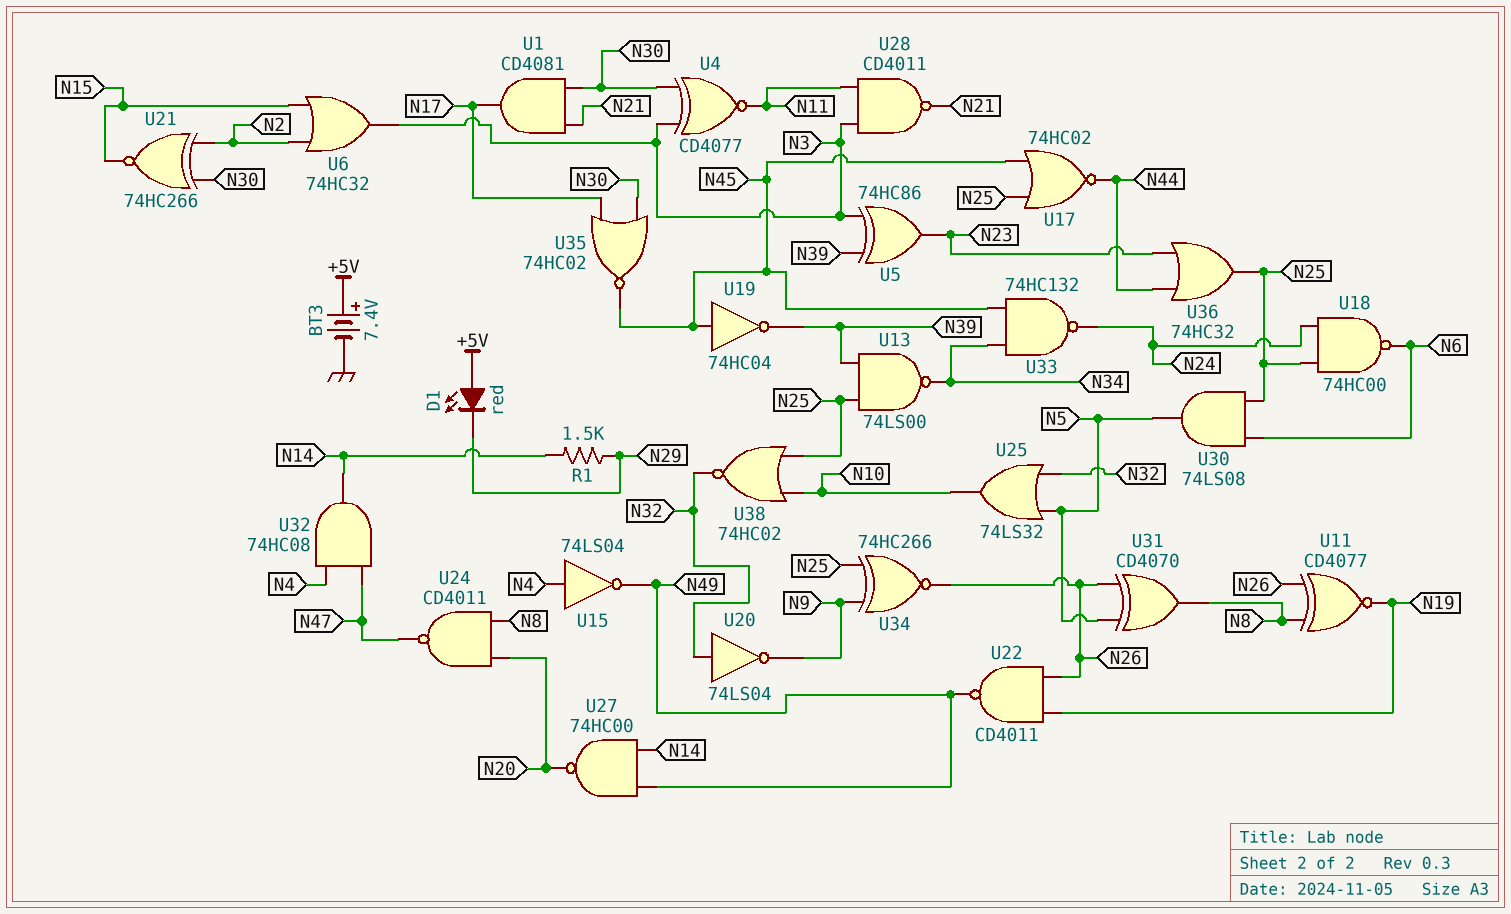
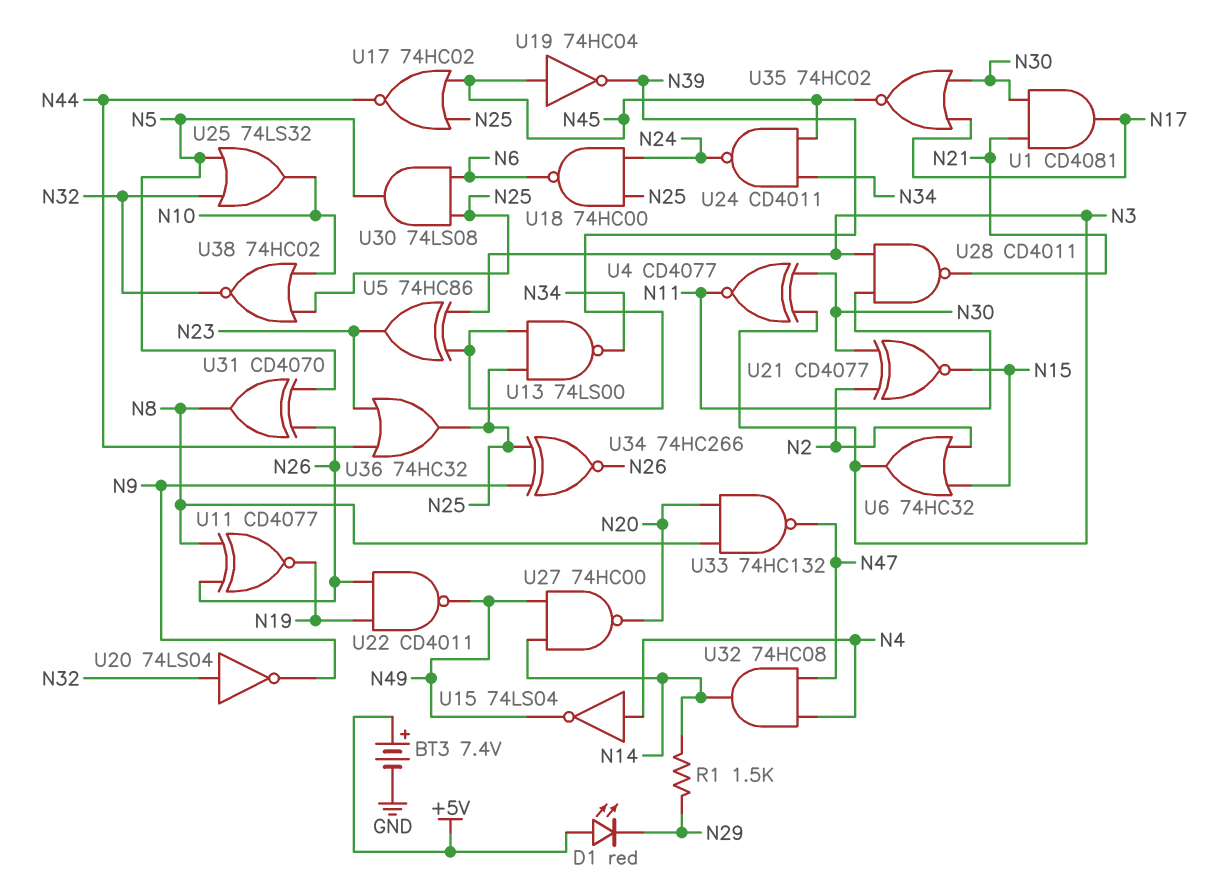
U21: XNOR 74HC266 (in N2, in N30, out N15) -> XNOR CD4077 (in N2, in N30, out N15)
U24: NAND CD4011 (in N8, in N20, out N47) -> NAND CD4011 (in N34, in N45, out N24)
U33: NAND 74HC132 (in N34, in N45, out N24) -> NAND 74HC132 (in N8, in N20, out N47)

